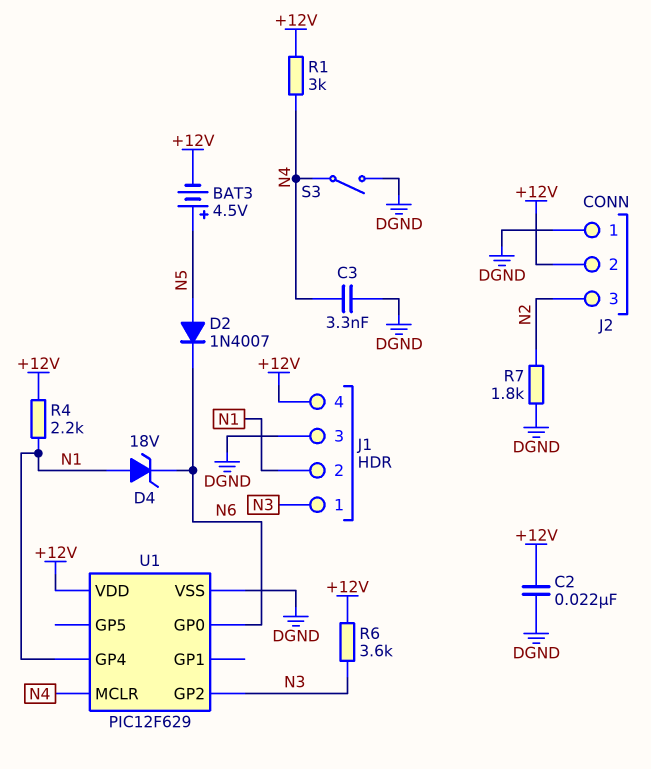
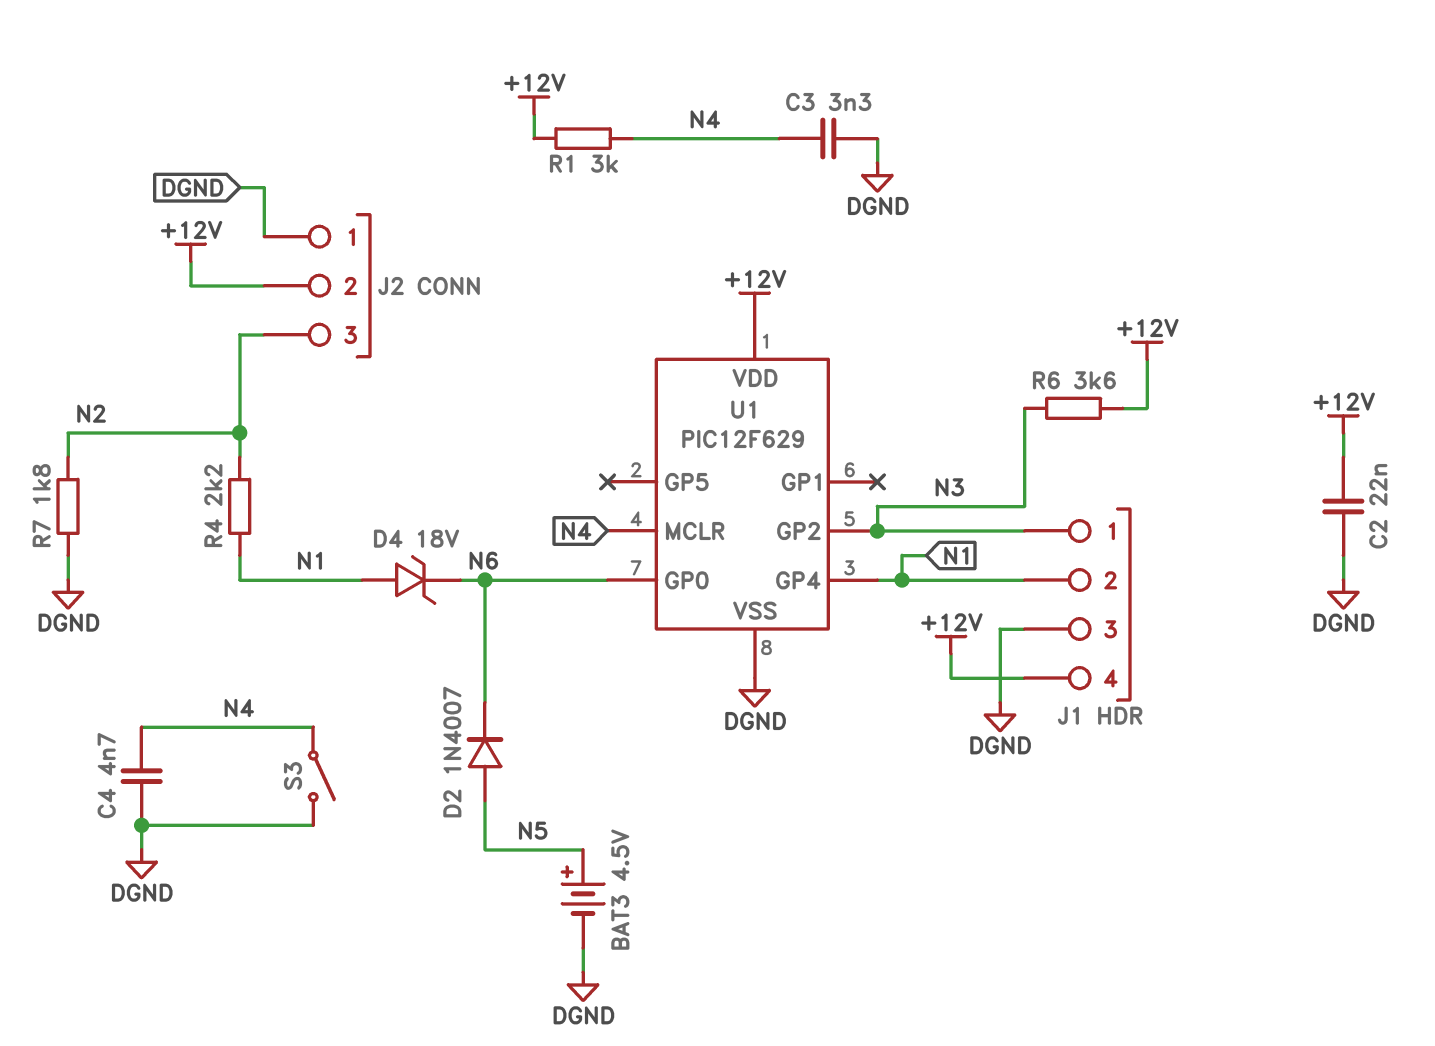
BAT3: 4.5V (plus N5, minus +12V) -> 4.5V (plus N5, minus DGND)
C4: none -> 4.7nF (DGND, N4)
R4: 2.2k (+12V, N1) -> 2.2k (N1, N2)

